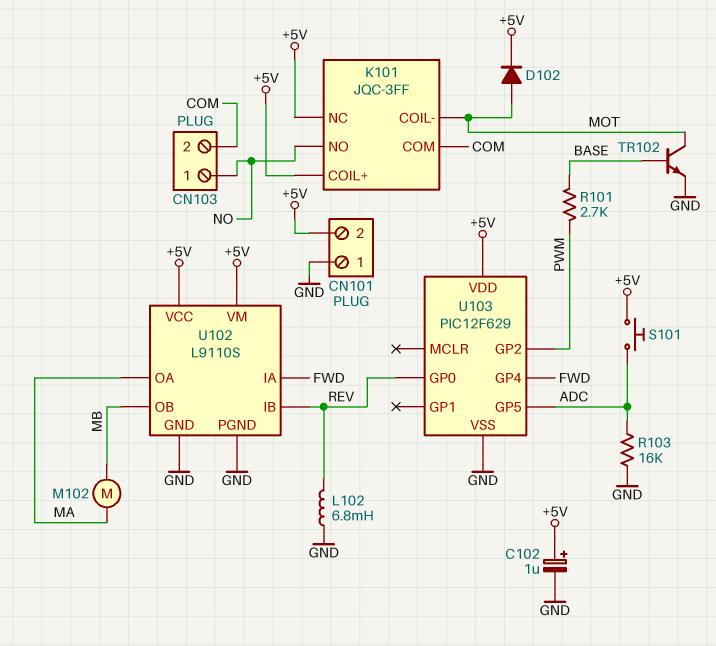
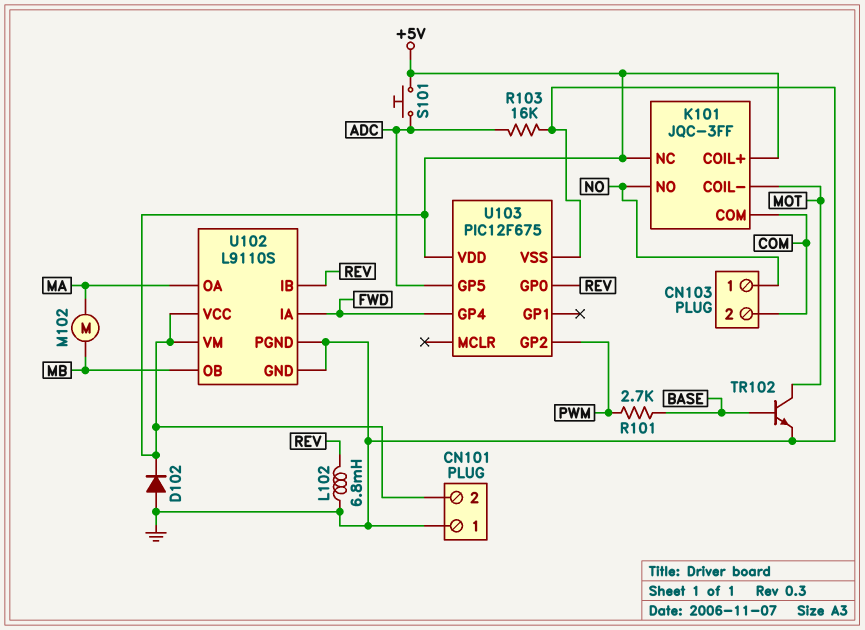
C102: 1uF (plus +5V, minus GND) -> none
D102: diode (A MOT, K +5V) -> diode (A GND, K +5V)
U103: PIC12F629 -> PIC12F675

